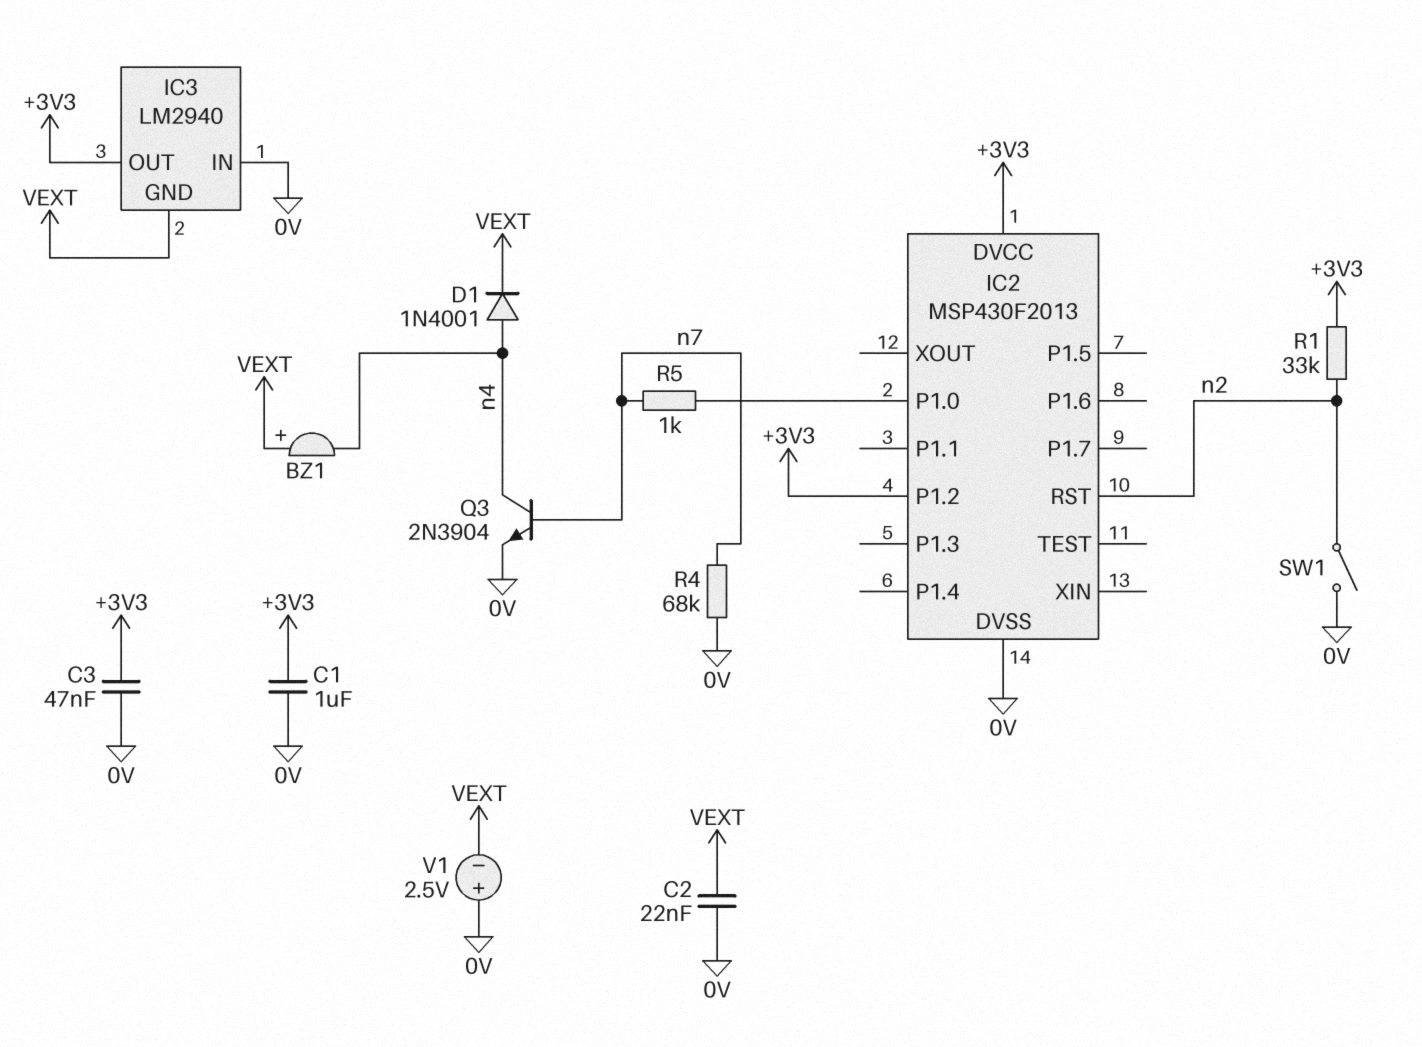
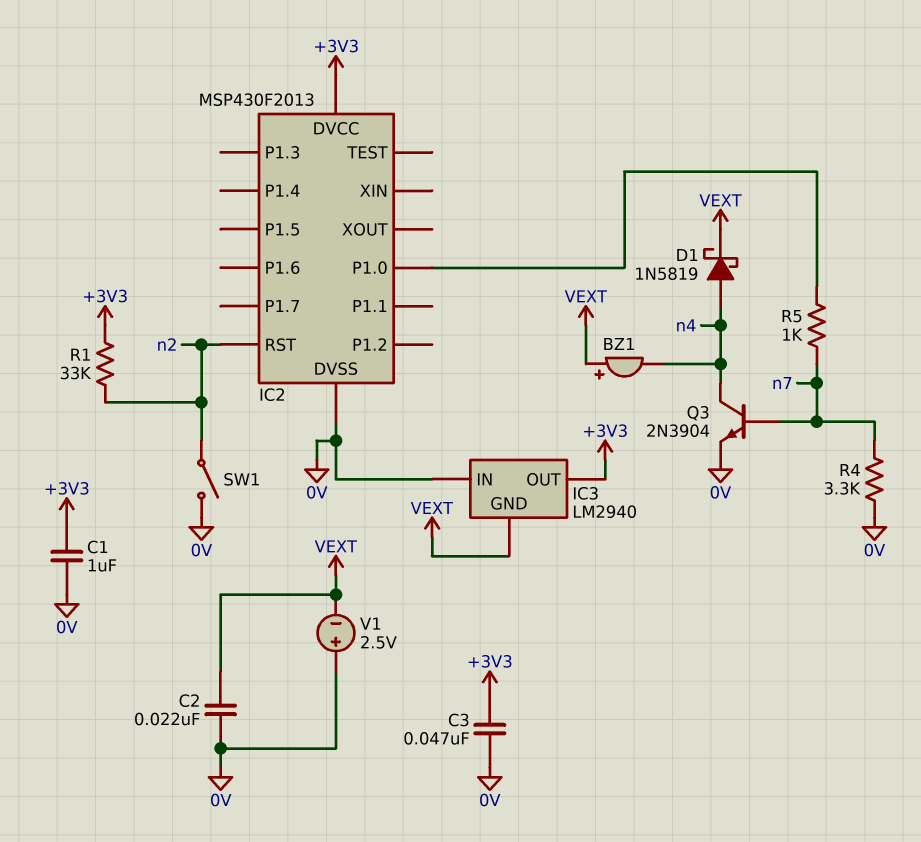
D1: diode 1N4001 (A n4, K VEXT) -> schottky 1N5819 (A n4, K VEXT)
IC2 pin P1.2: +3V3 -> none
R4: 68k (0V, n7) -> 3.3k (0V, n7)

